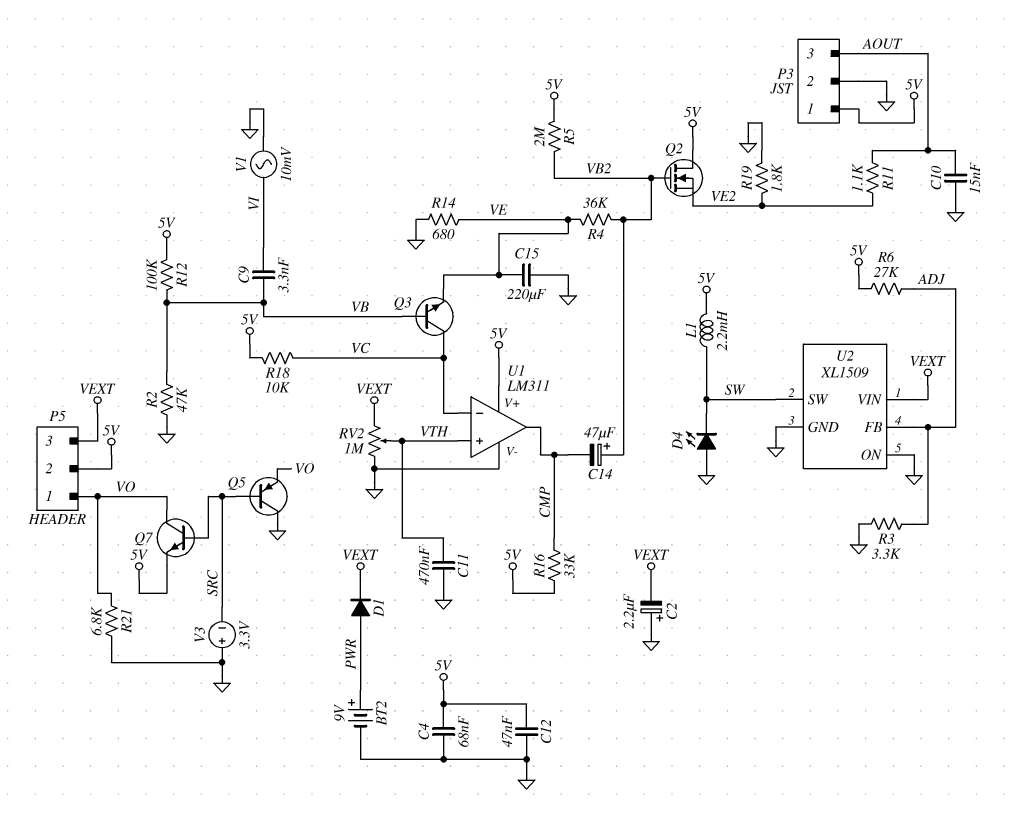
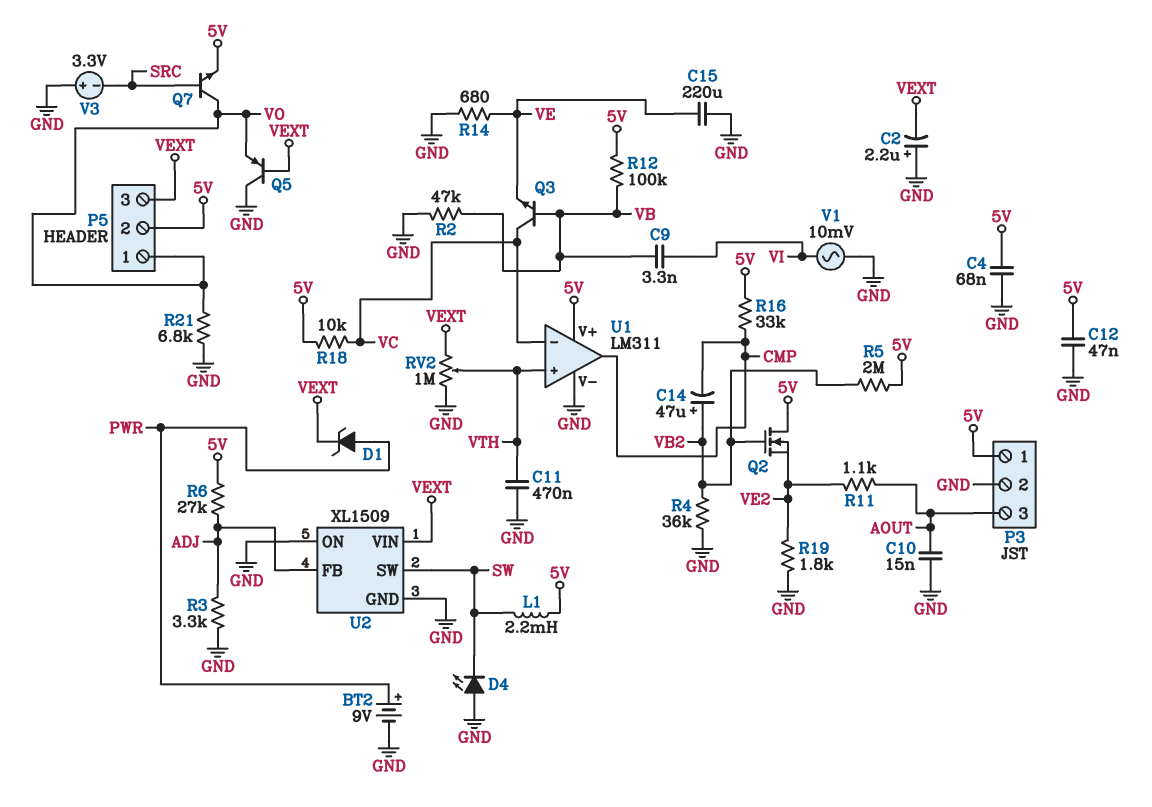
D1: diode (A PWR, K VEXT) -> zener (A PWR, K VEXT)
Q5: PNP (B SRC, C GND, E VO) -> PNP (B VEXT, C GND, E VO)
R4: 36k (VB2, VE) -> 36k (GND, VB2)

